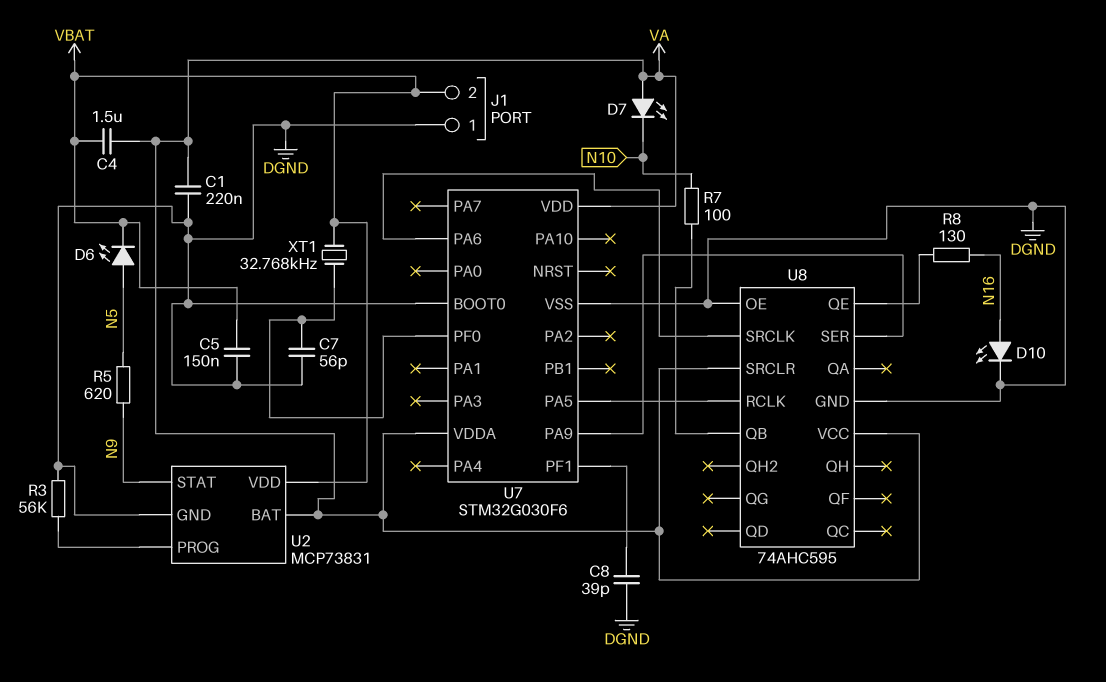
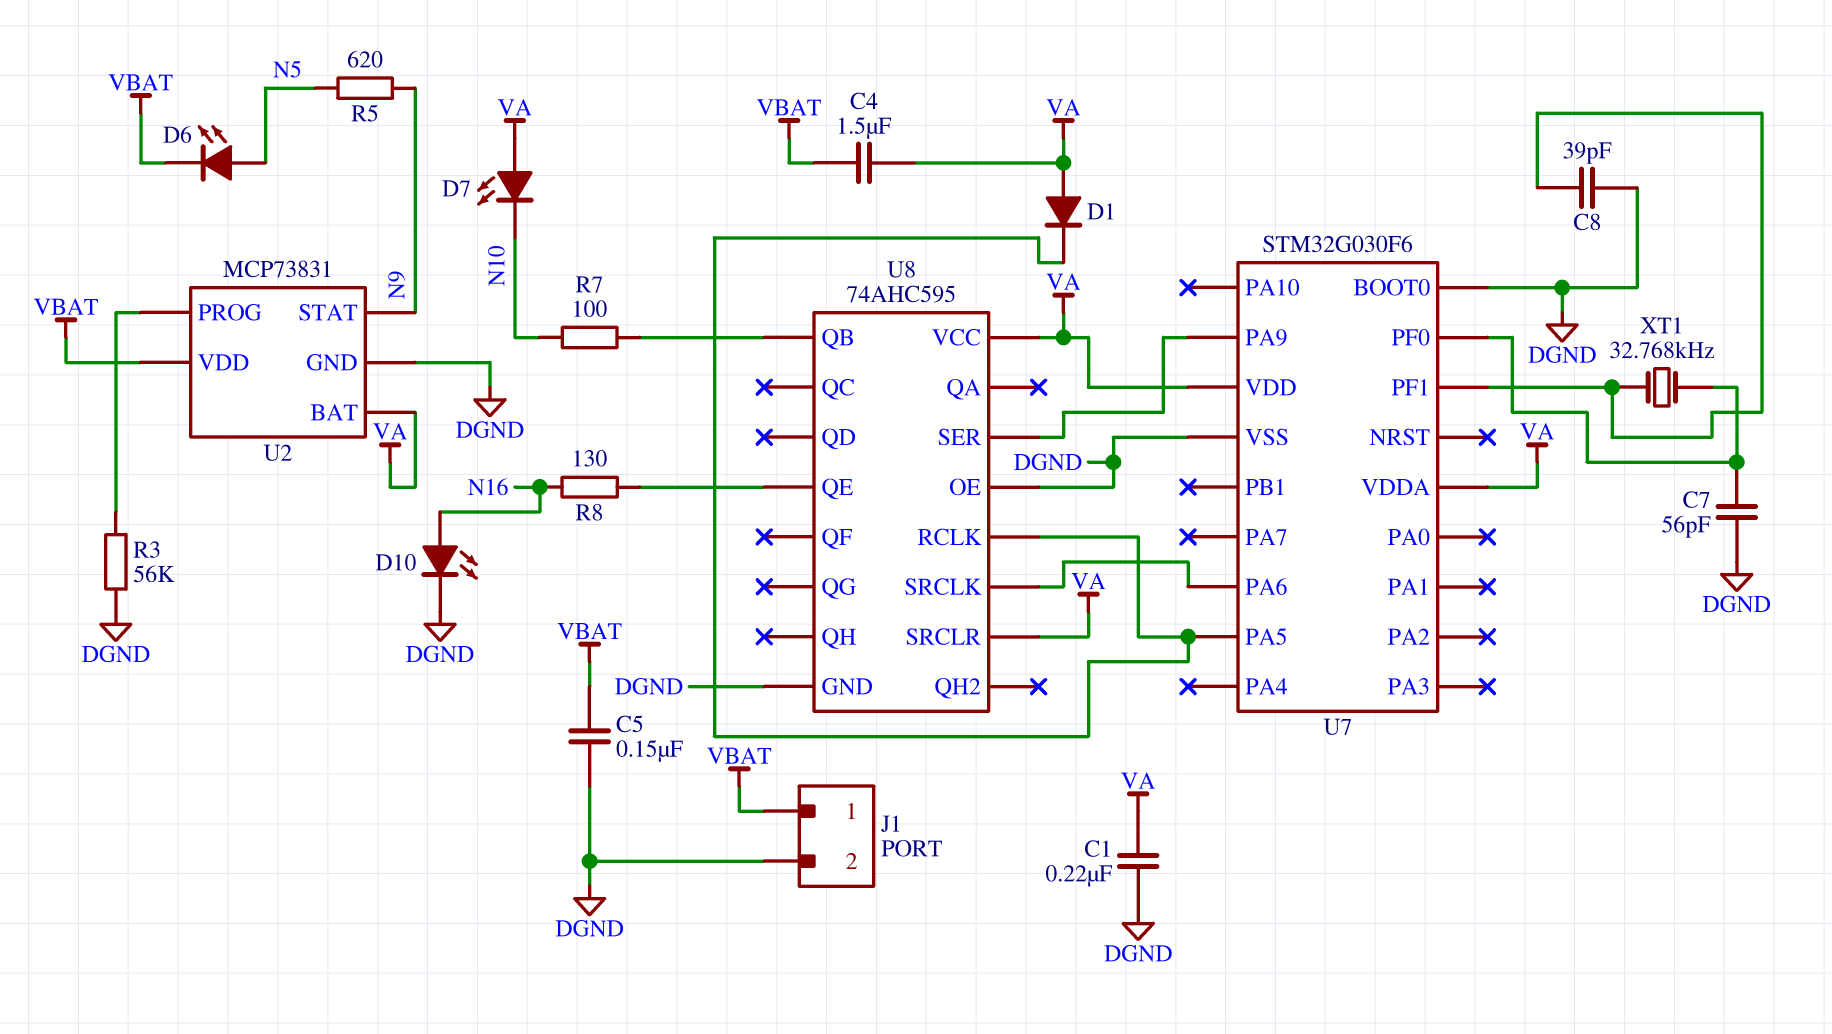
D1: none -> diode (A VA, K U7/PA5)
J1 pin 1: DGND -> VBAT
J1 pin 2: VBAT -> DGND
XT1: 32.768kHz (U7/PF0, VBAT) -> 32.768kHz (U7/PF0, U7/PF1)

